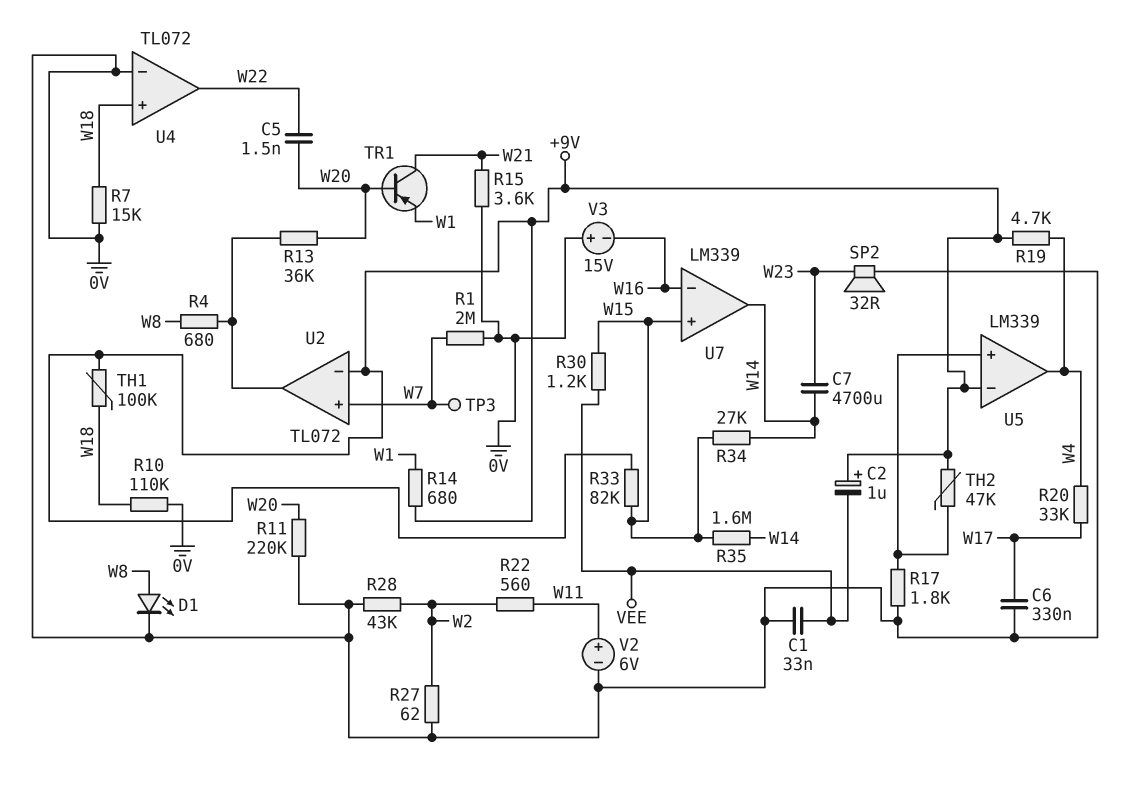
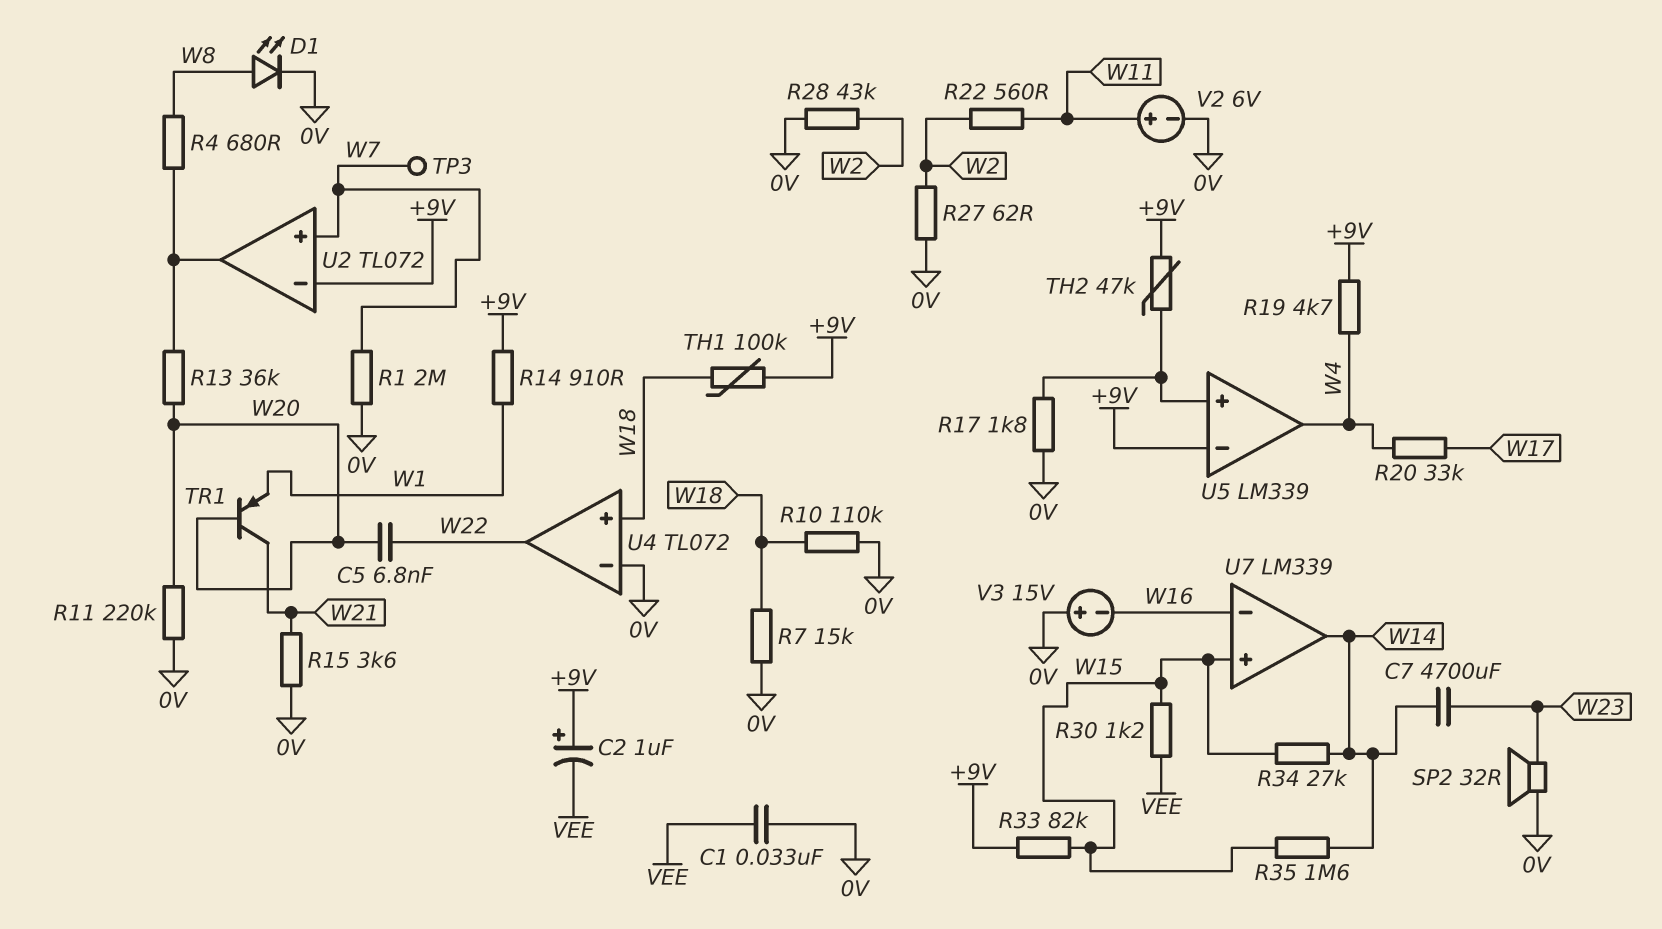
C5: 1.5nF (W20, W22) -> 6.8nF (W20, W22)
C6: 330nF (0V, W17) -> none
R14: 680 (+9V, W1) -> 910 (+9V, W1)

